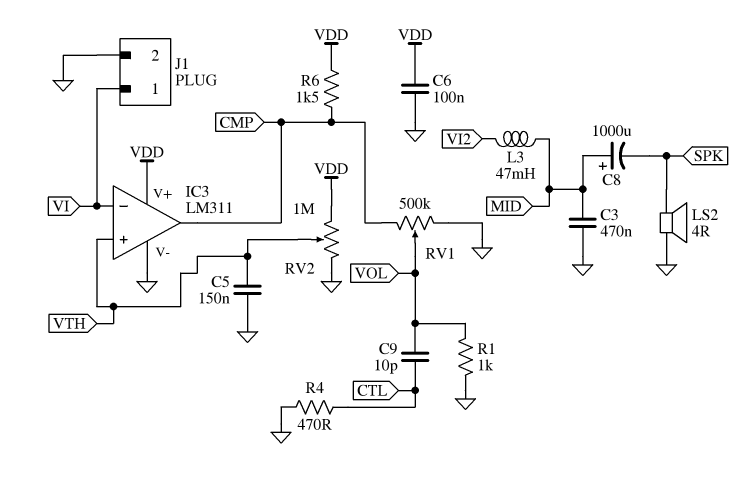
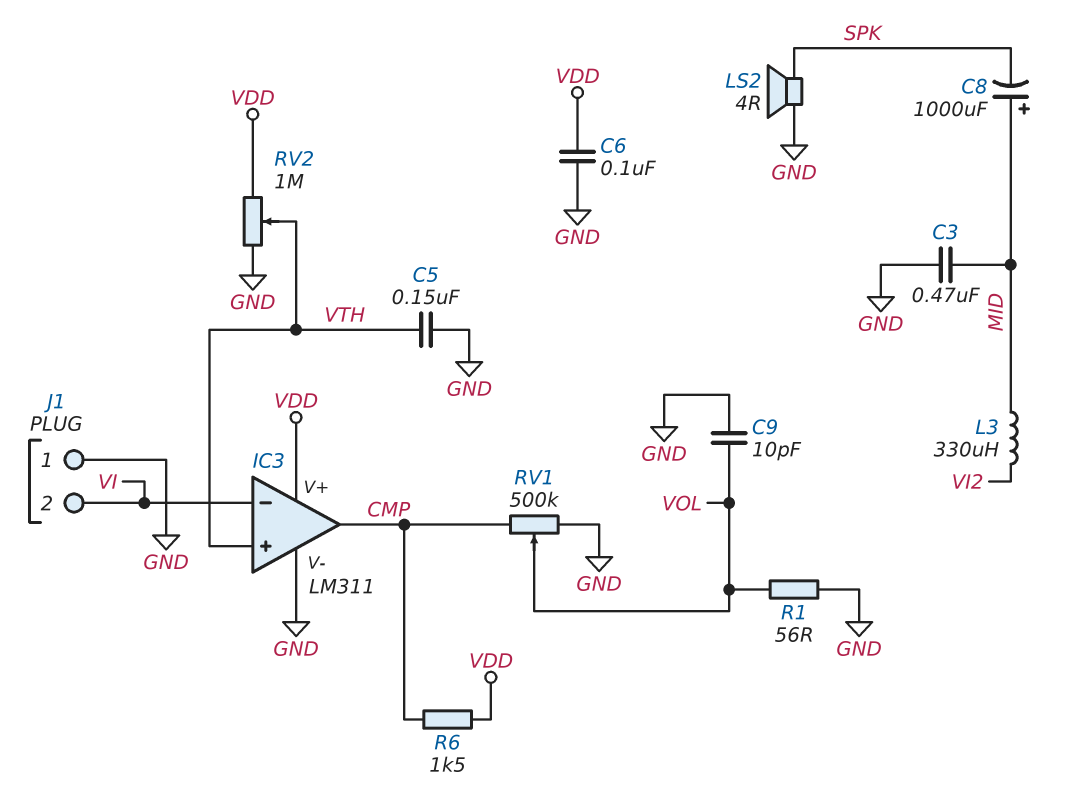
C9: 10pF (CTL, VOL) -> 10pF (GND, VOL)
J1 pin 1: VI -> GND
J1 pin 2: GND -> VI
L3: 47mH (MID, VI2) -> 330uH (MID, VI2)
R1: 1k (GND, VOL) -> 56 (GND, VOL)
R4: 470 (CTL, GND) -> none

